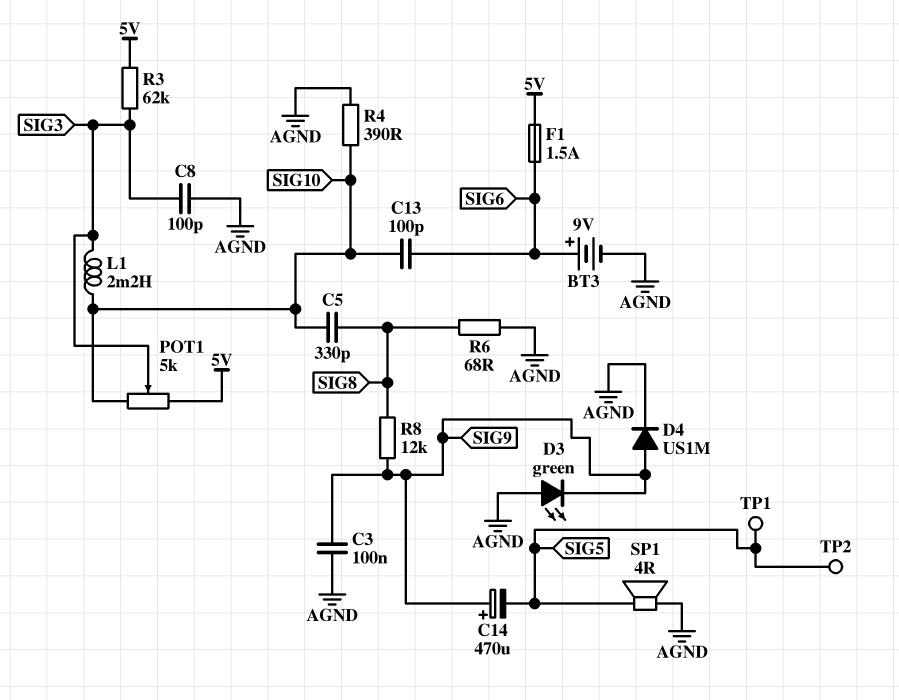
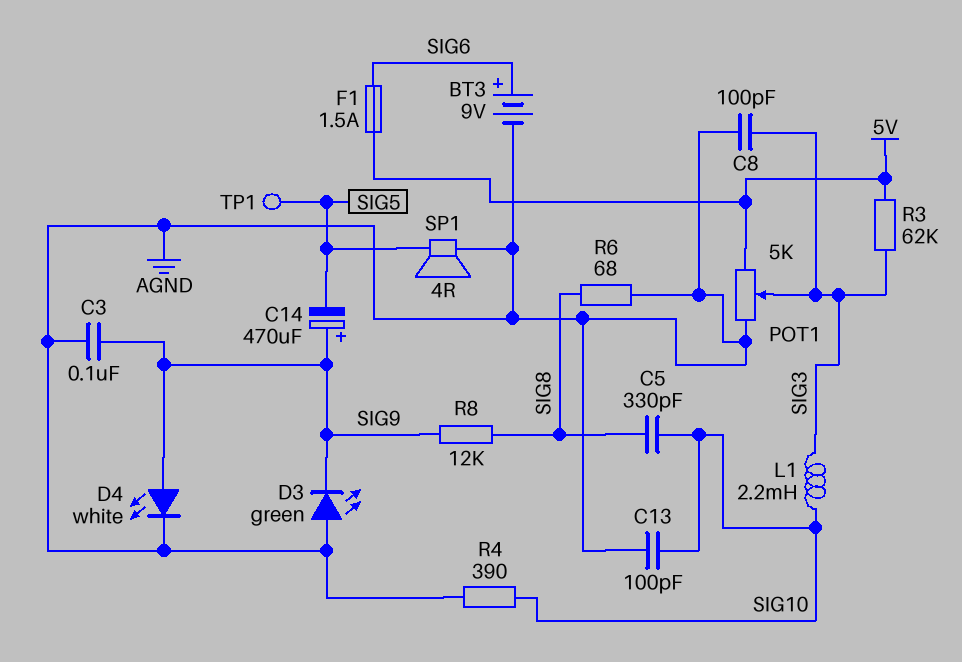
C13: 100pF (SIG6, SIG10) -> 100pF (AGND, SIG10)
D4: diode US1M (A SIG9, K AGND) -> LED white (A SIG9, K AGND)
POT1: 5k (5V, SIG10, wiper SIG3) -> 5k (5V, AGND, wiper SIG3)
TP2: test point (SIG5) -> none

